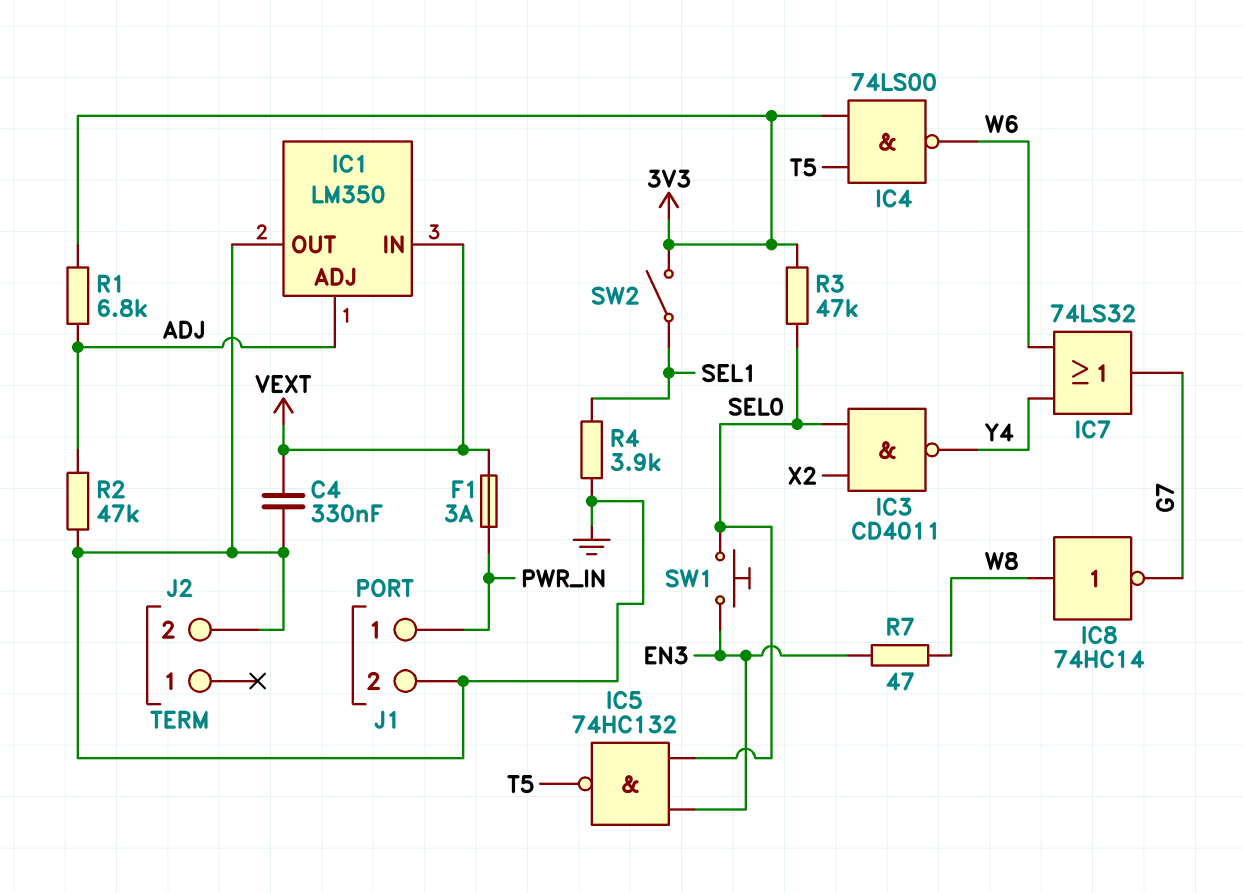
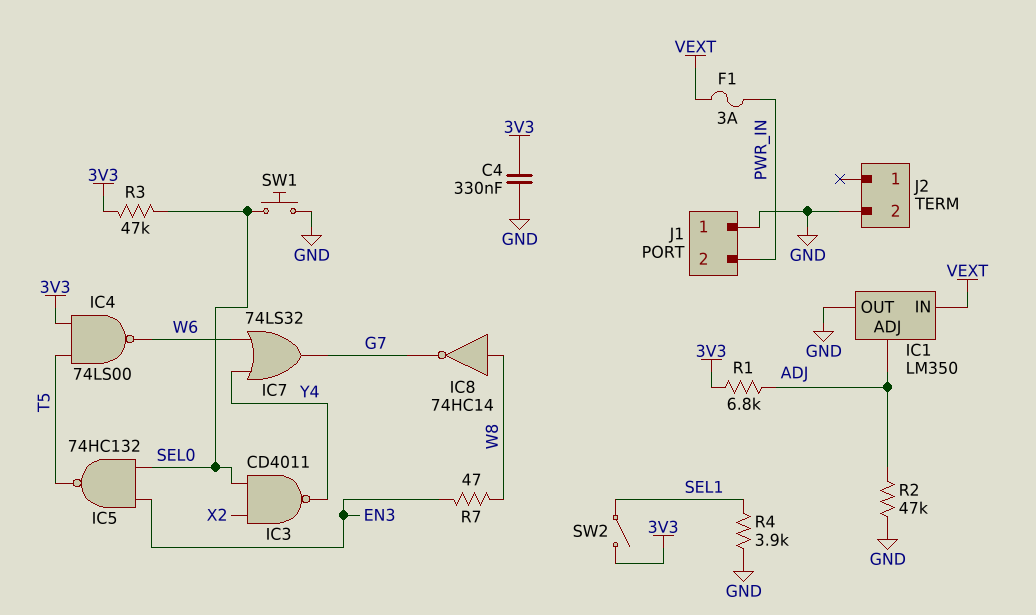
C4: 330nF (GND, VEXT) -> 330nF (3V3, GND)
J1 pin 1: PWR_IN -> GND
J1 pin 2: GND -> PWR_IN
SW1: button (EN3, SEL0) -> button (GND, SEL0)

